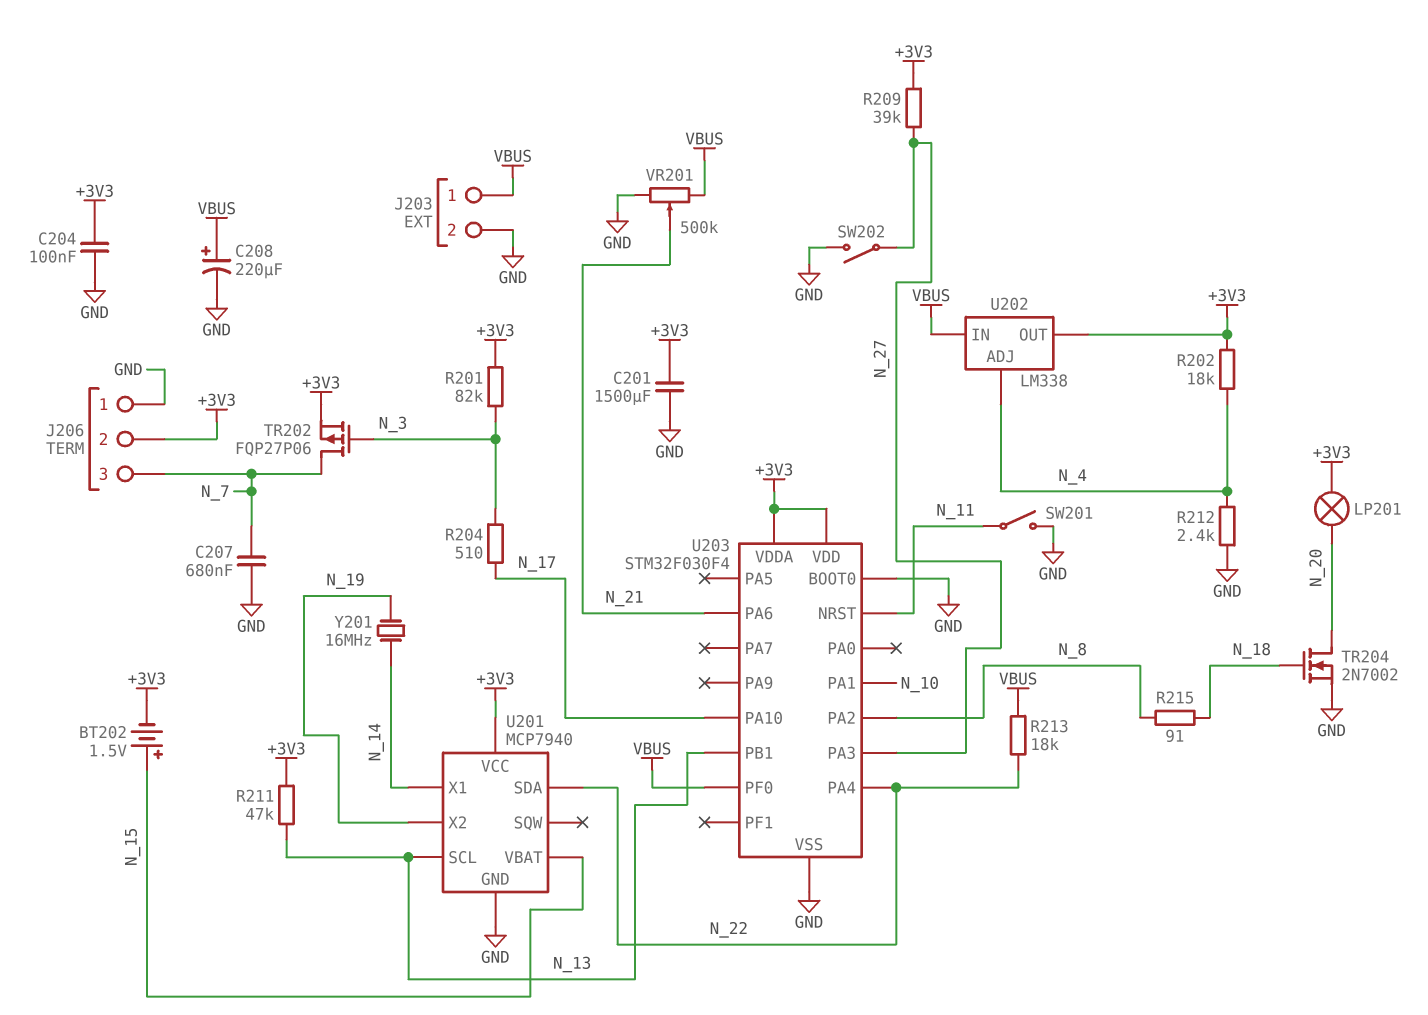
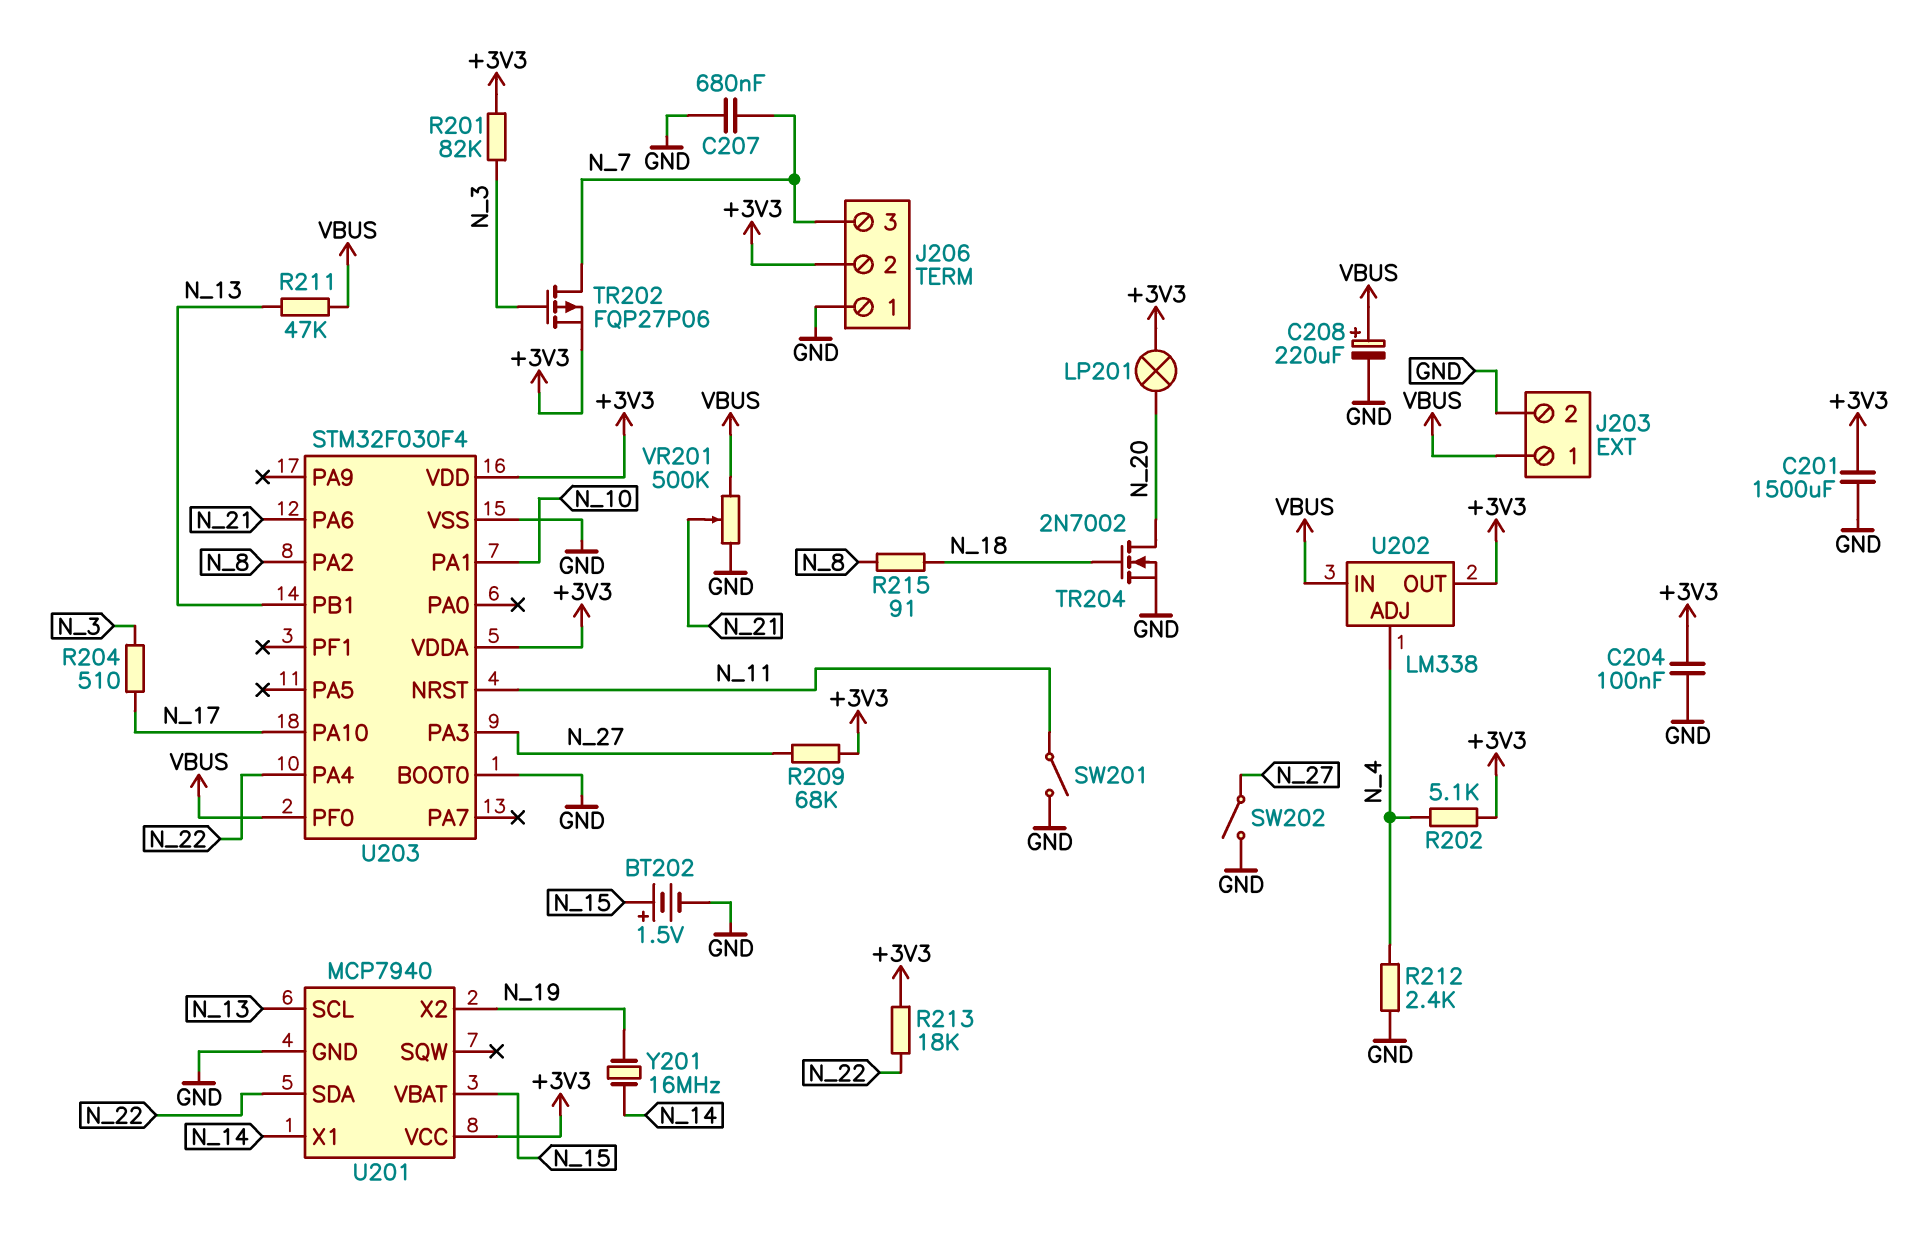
BT202: 1.5V (plus N_15, minus +3V3) -> 1.5V (plus N_15, minus GND)
R202: 18k (+3V3, N_4) -> 5.1k (+3V3, N_4)
R209: 39k (+3V3, N_27) -> 68k (+3V3, N_27)
R211: 47k (+3V3, N_13) -> 47k (N_13, VBUS)
R213: 18k (N_22, VBUS) -> 18k (+3V3, N_22)

